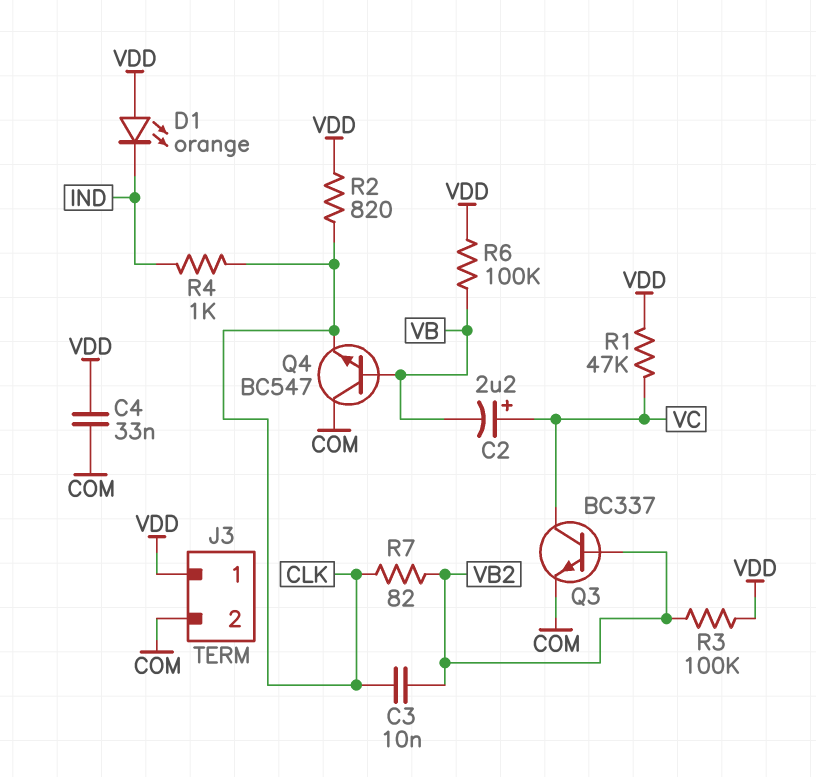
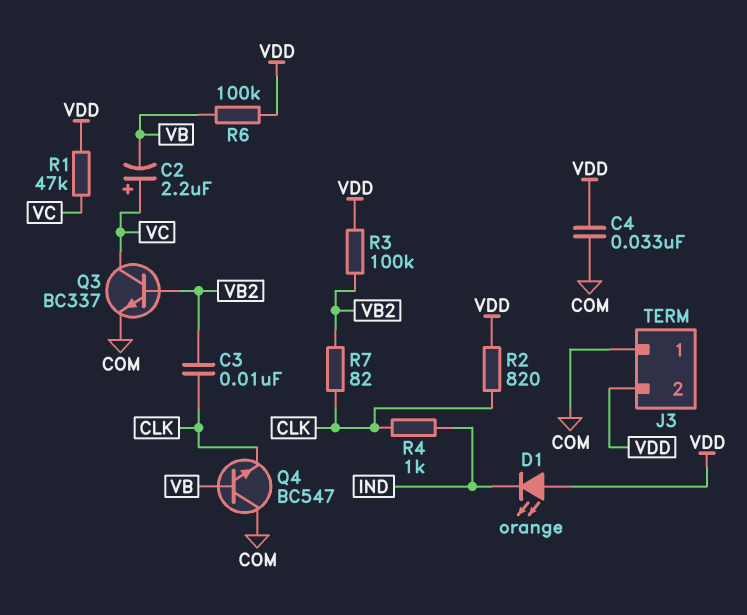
J3 pin 1: VDD -> COM
J3 pin 2: COM -> VDD

